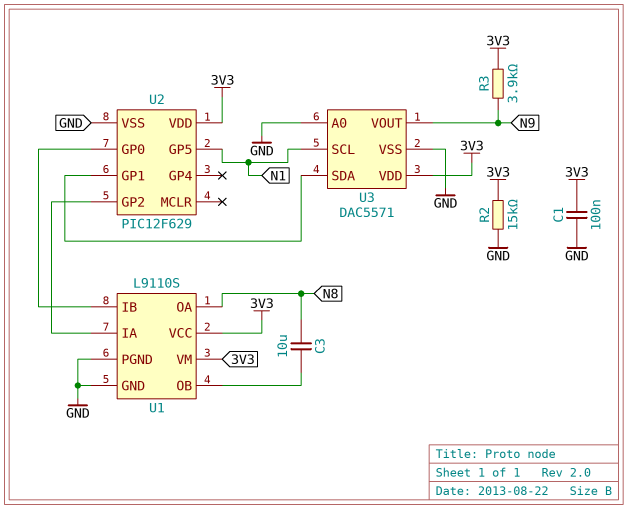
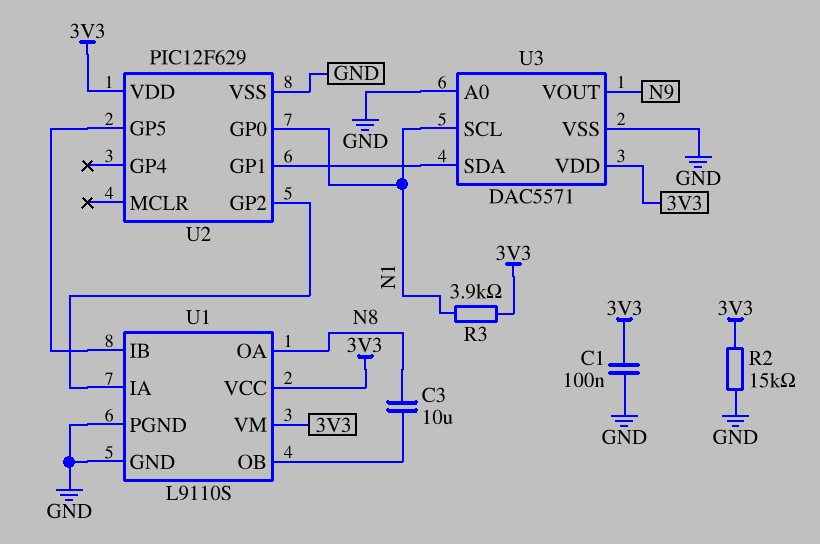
R3: 3.9k (3V3, N9) -> 3.9k (3V3, N1)
U2 pin GP0: U1/IB -> N1
U2 pin GP5: N1 -> U1/IB

